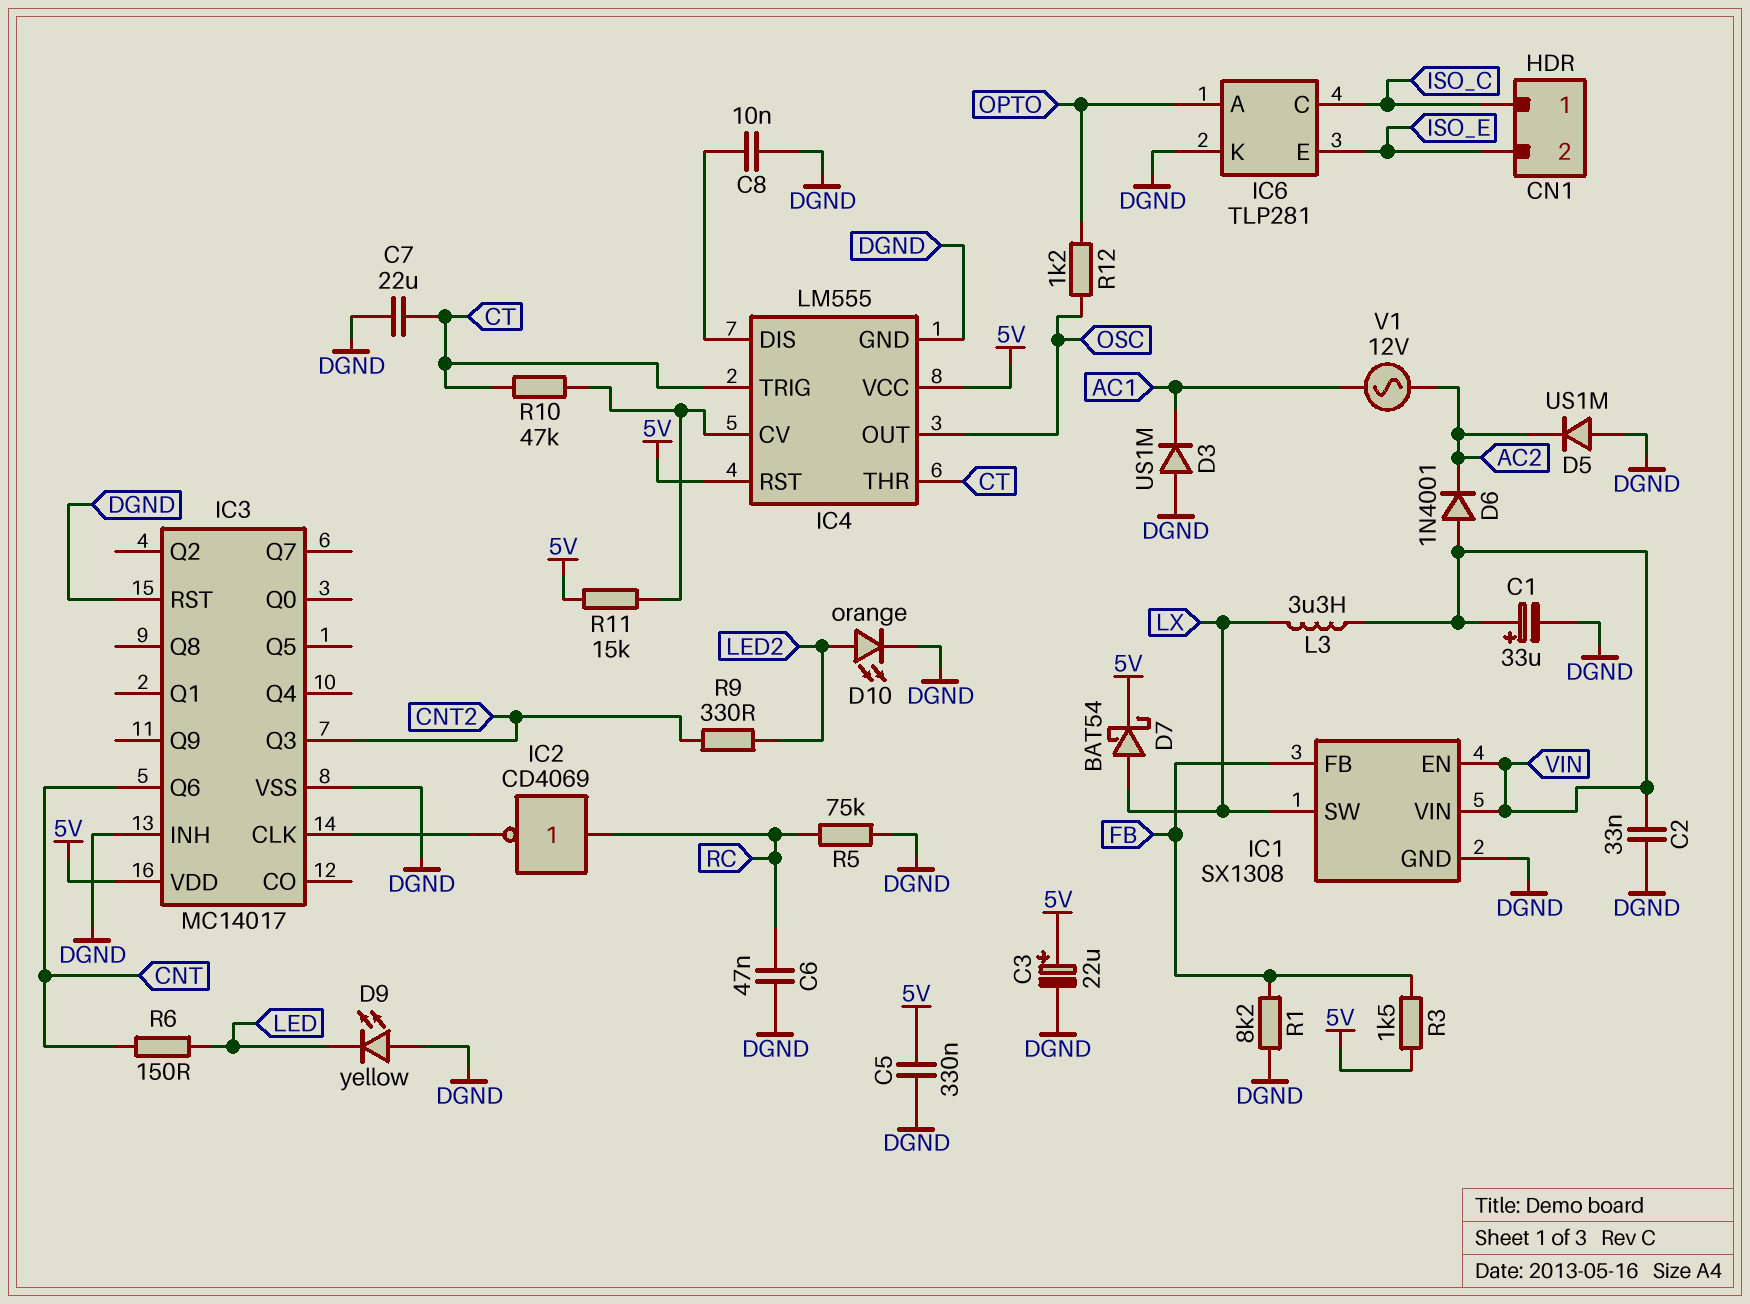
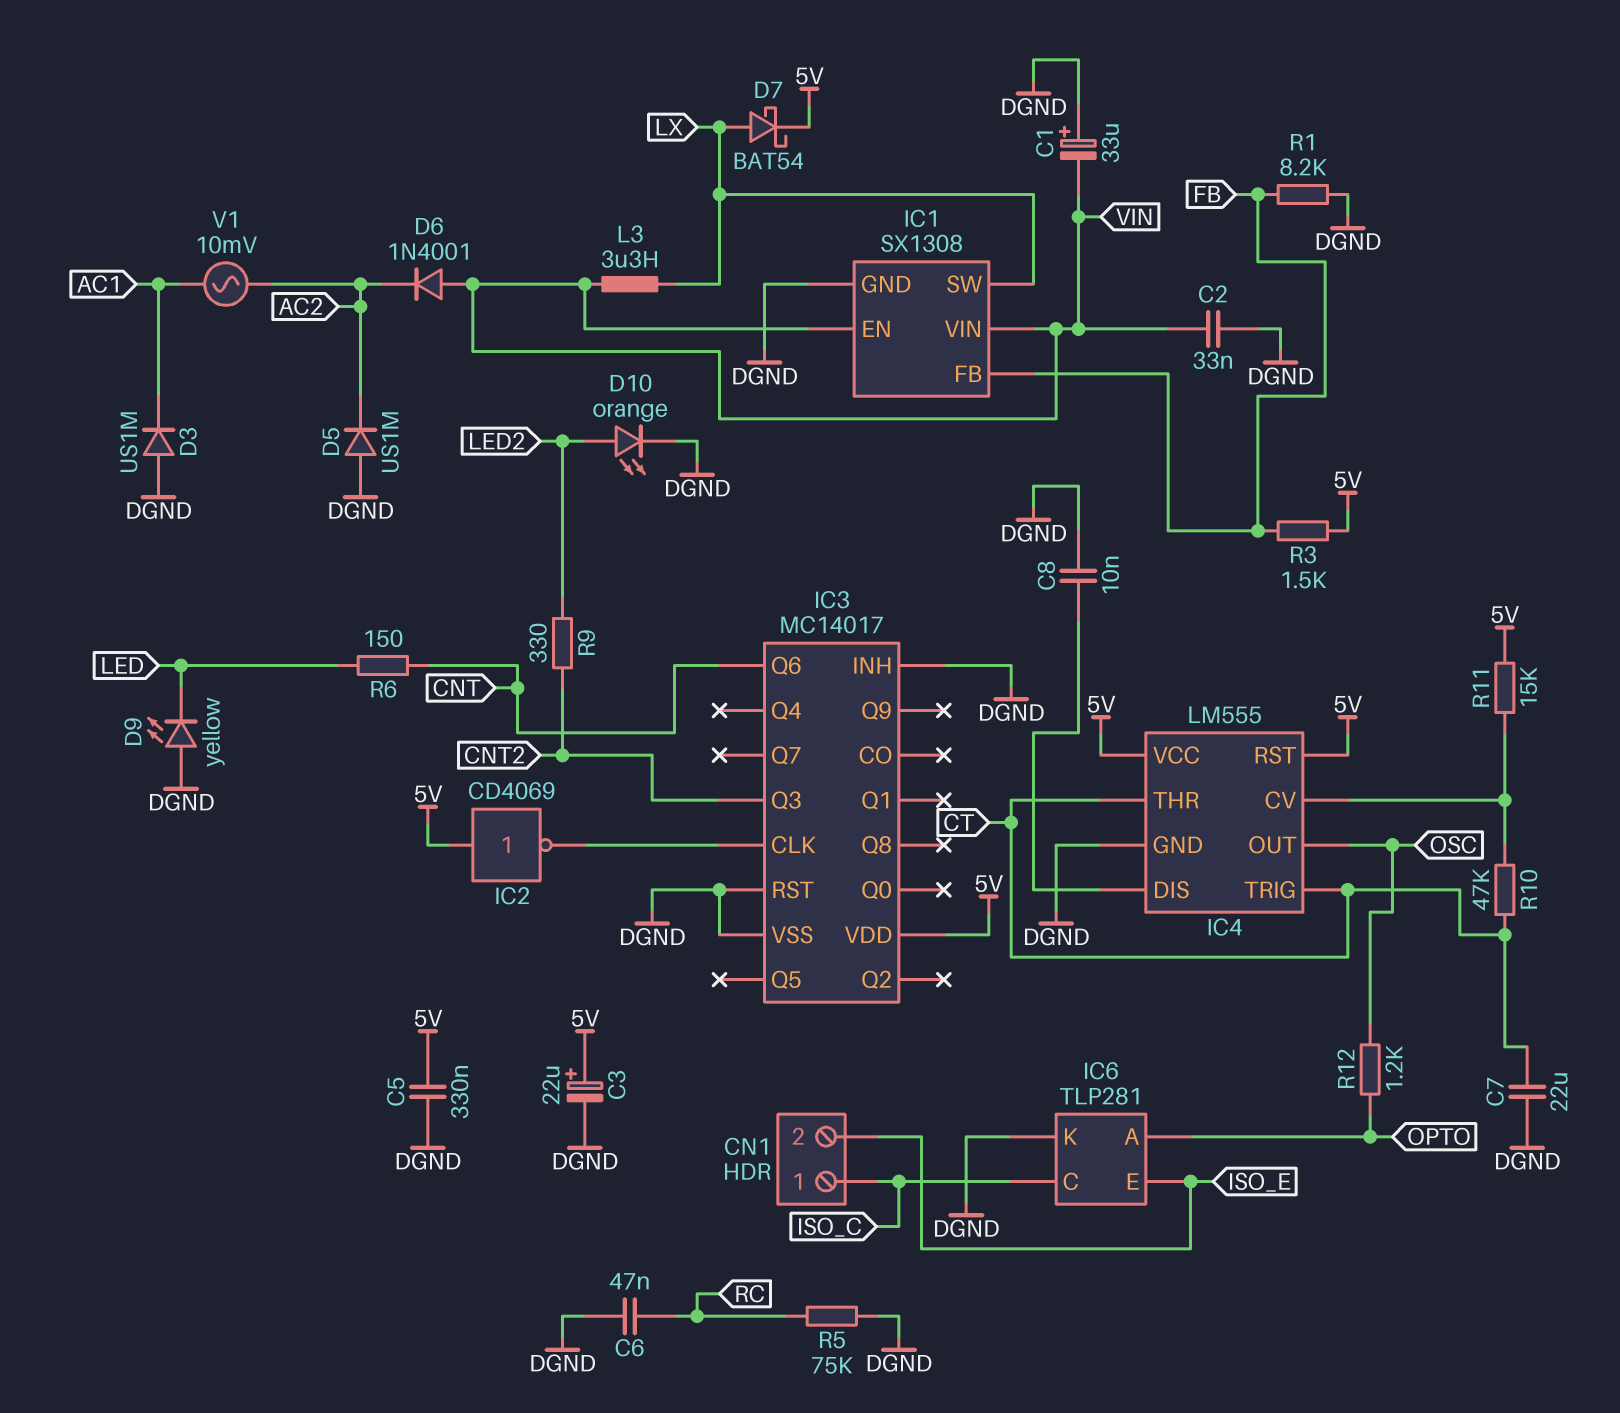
C1: 33uF (plus VIN, minus DGND) -> 33uF (plus DGND, minus VIN)
IC2: NOT CD4069 (in RC, out IC3/CLK) -> NOT CD4069 (in 5V, out IC3/CLK)
V1: AC 12V (AC1, AC2) -> AC 10mV (AC1, AC2)

